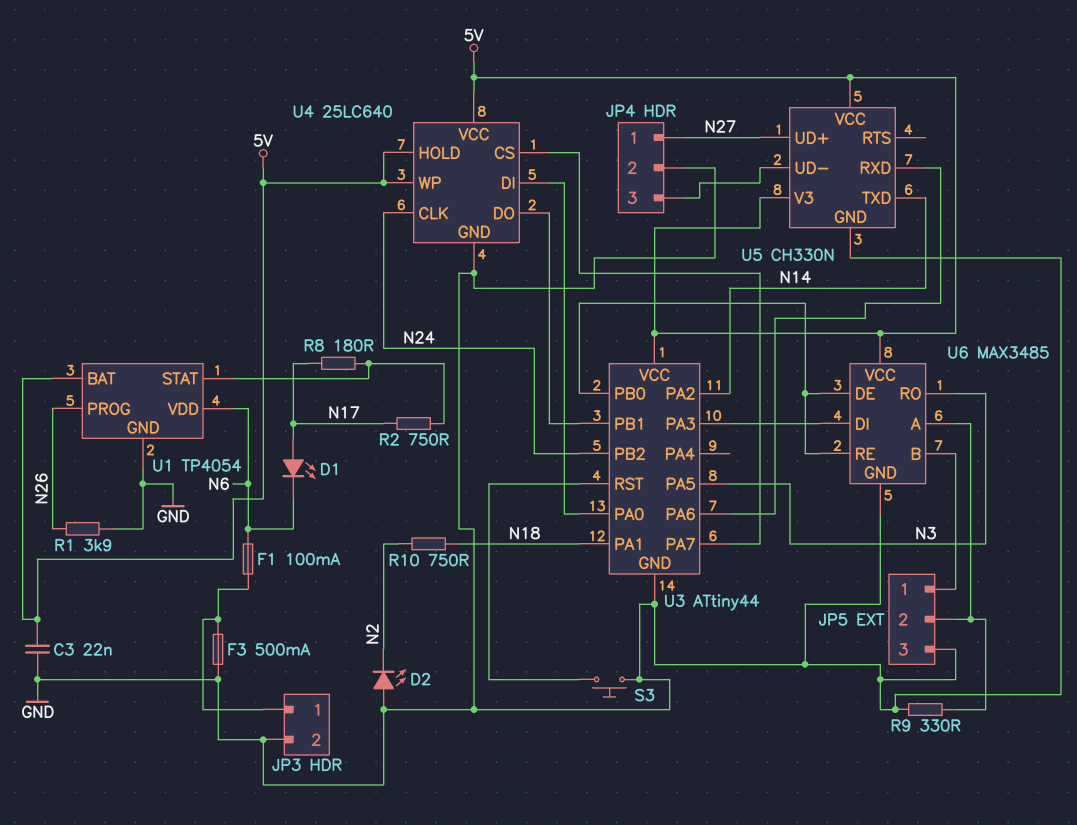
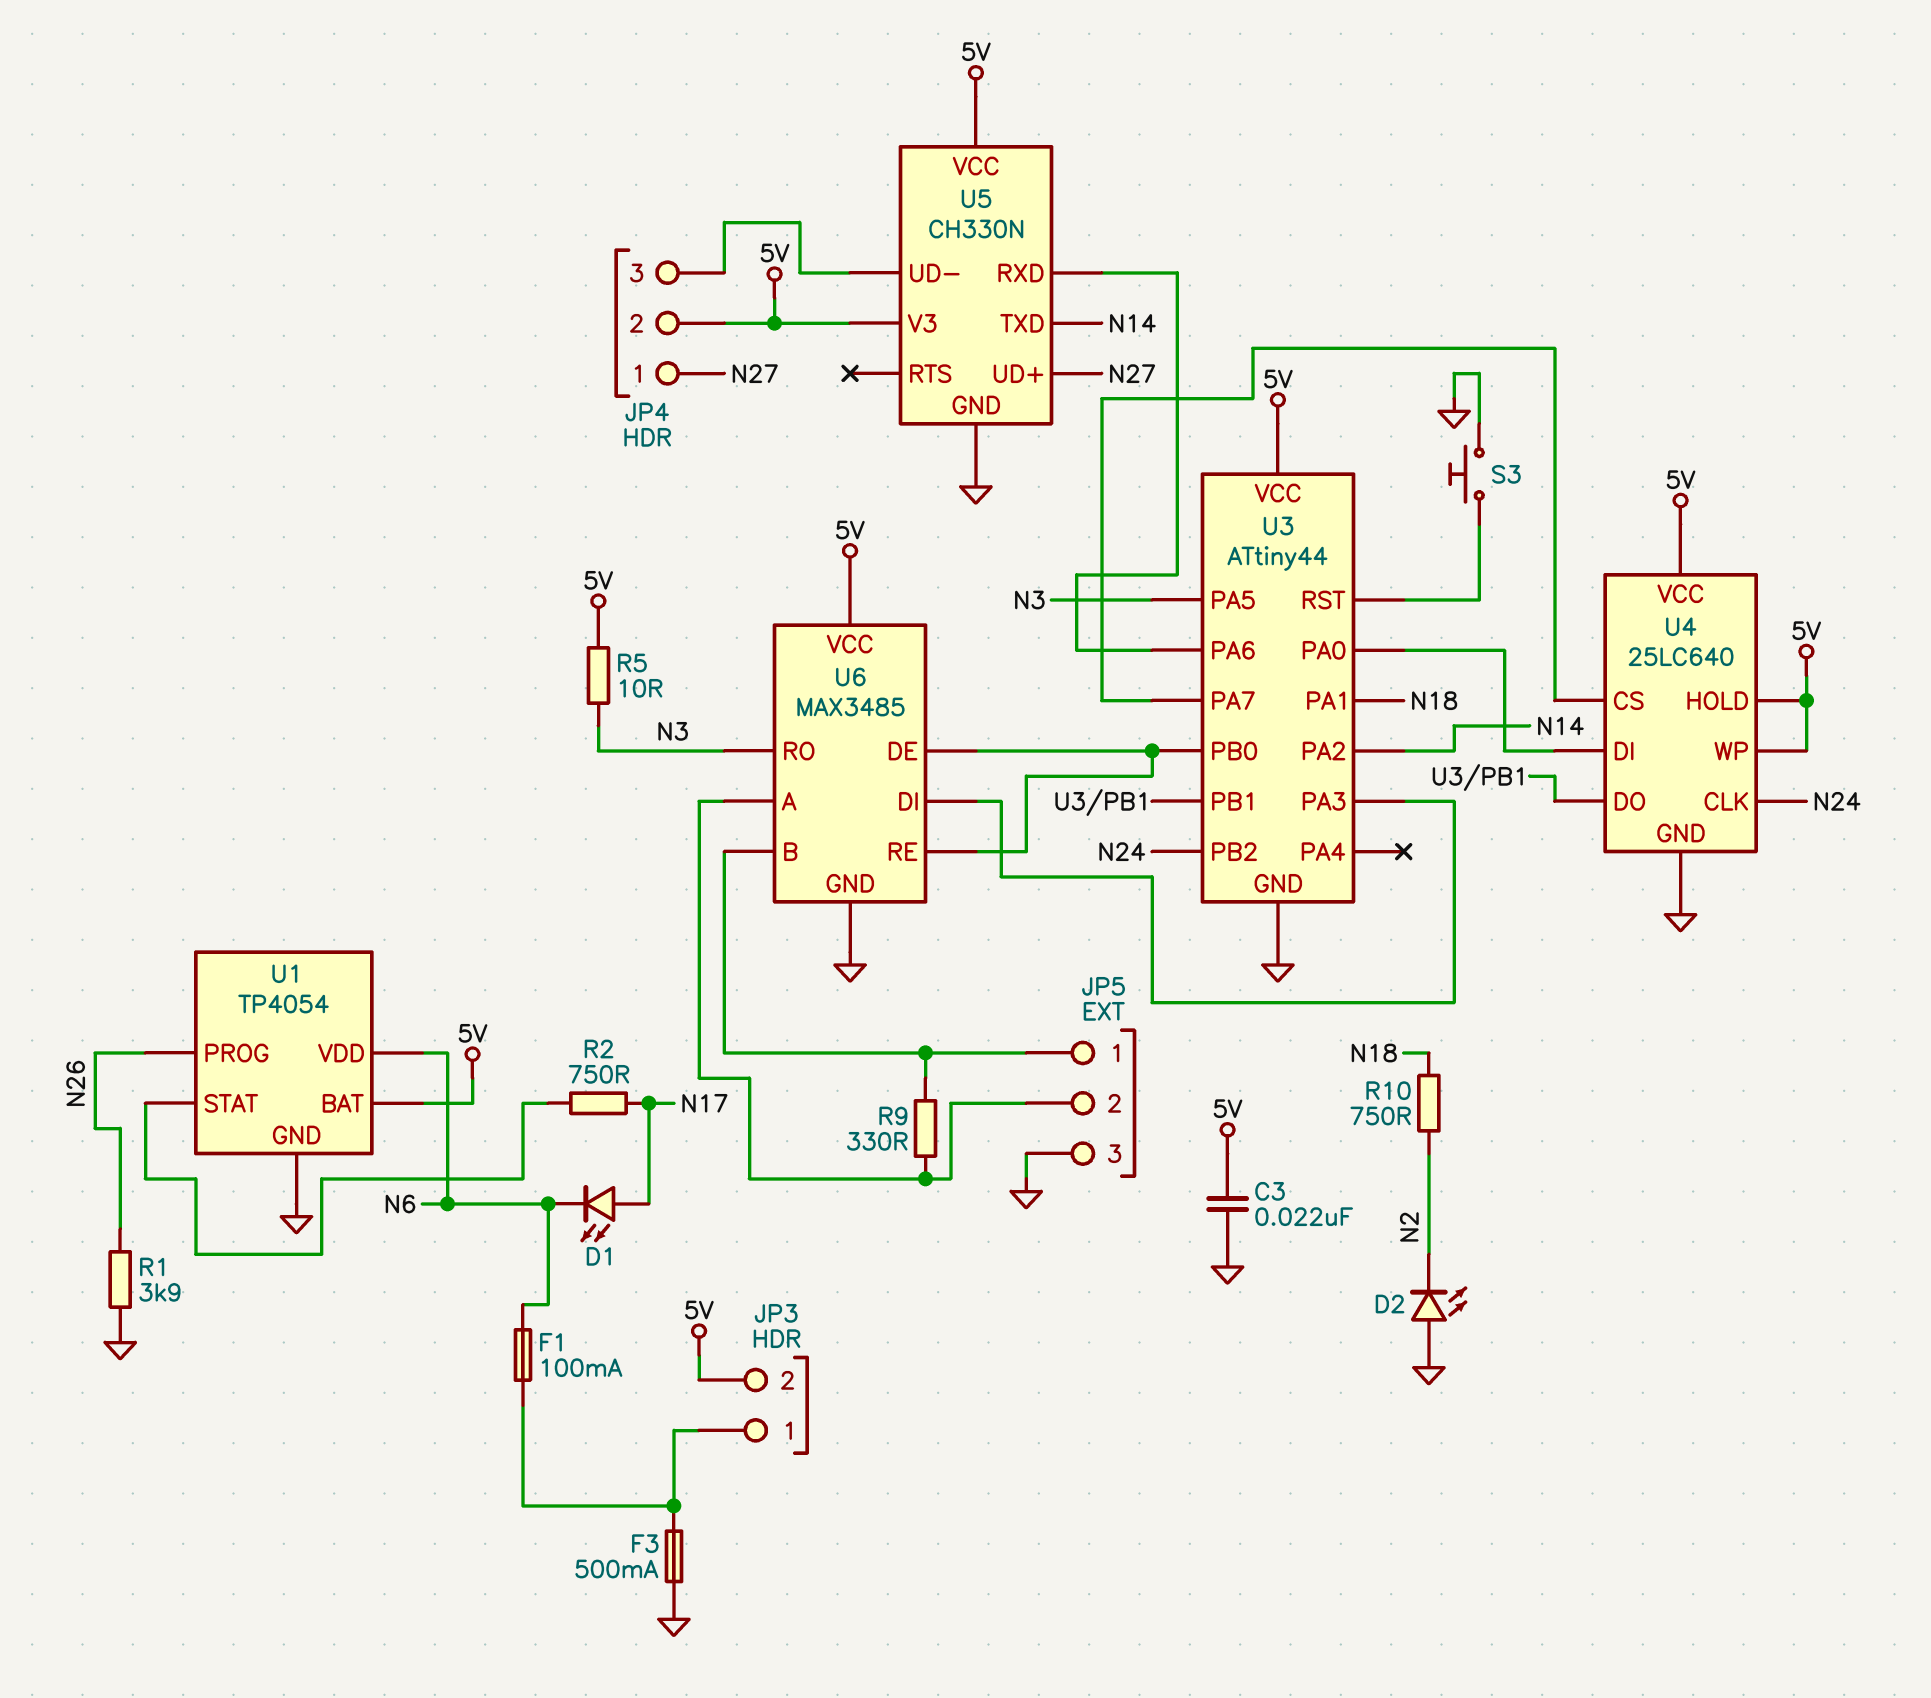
JP3 pin 2: GND -> 5V
JP4 pin 2: GND -> 5V
R5: none -> 10 (5V, N3)
R8: 180 (N17, U1/STAT) -> none
R9: 330 (GND, JP5/2) -> 330 (JP5/1, JP5/2)

